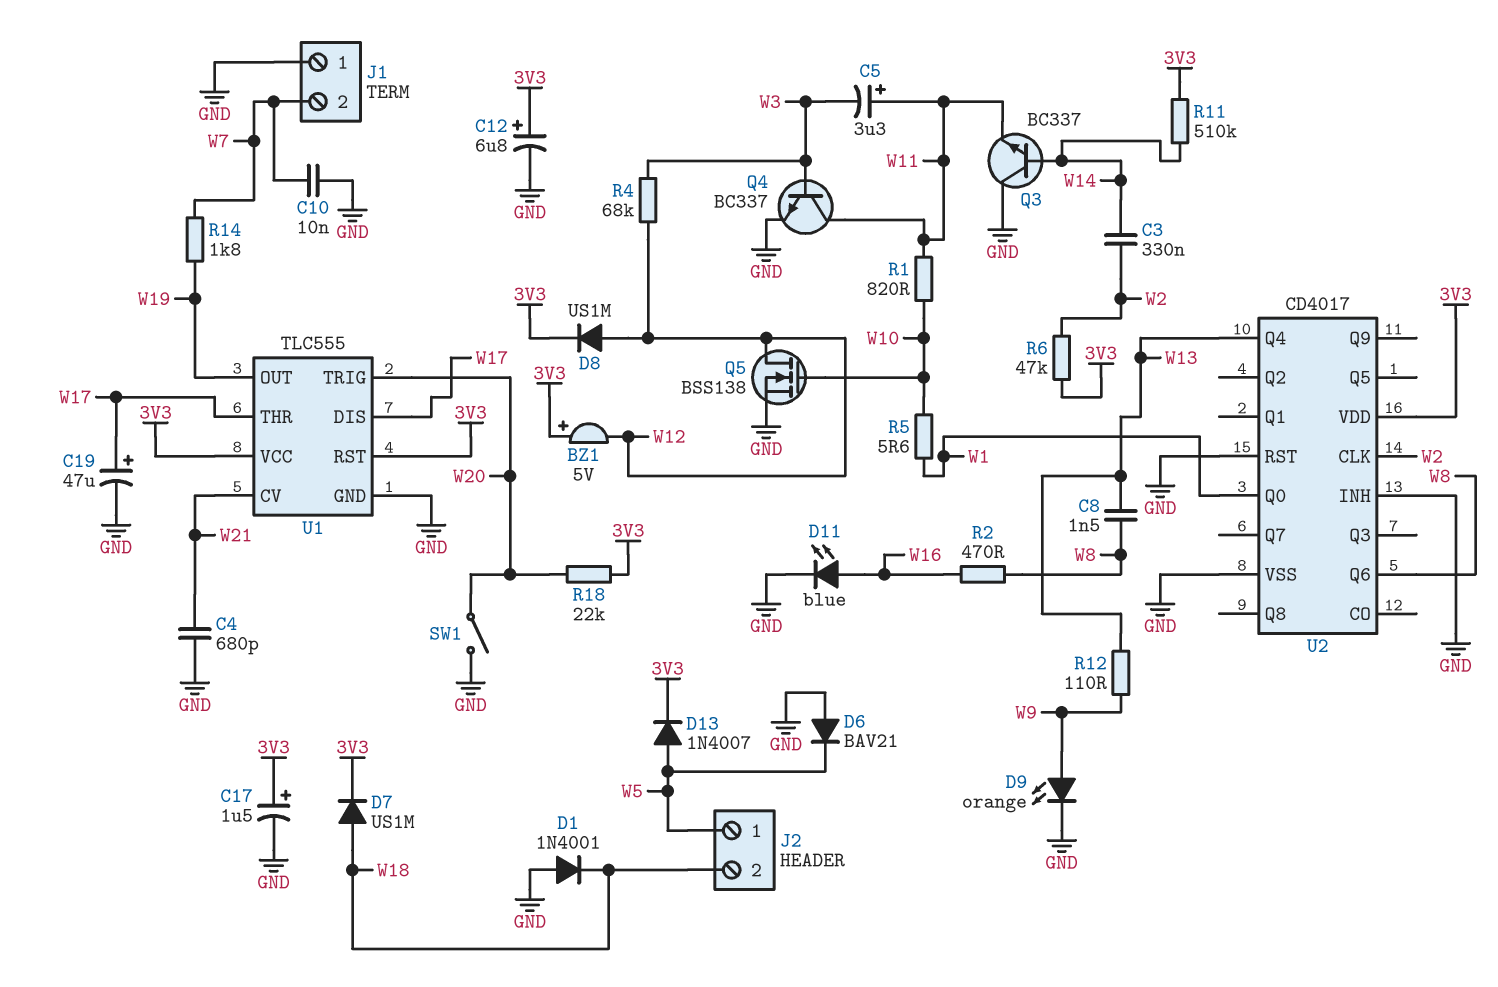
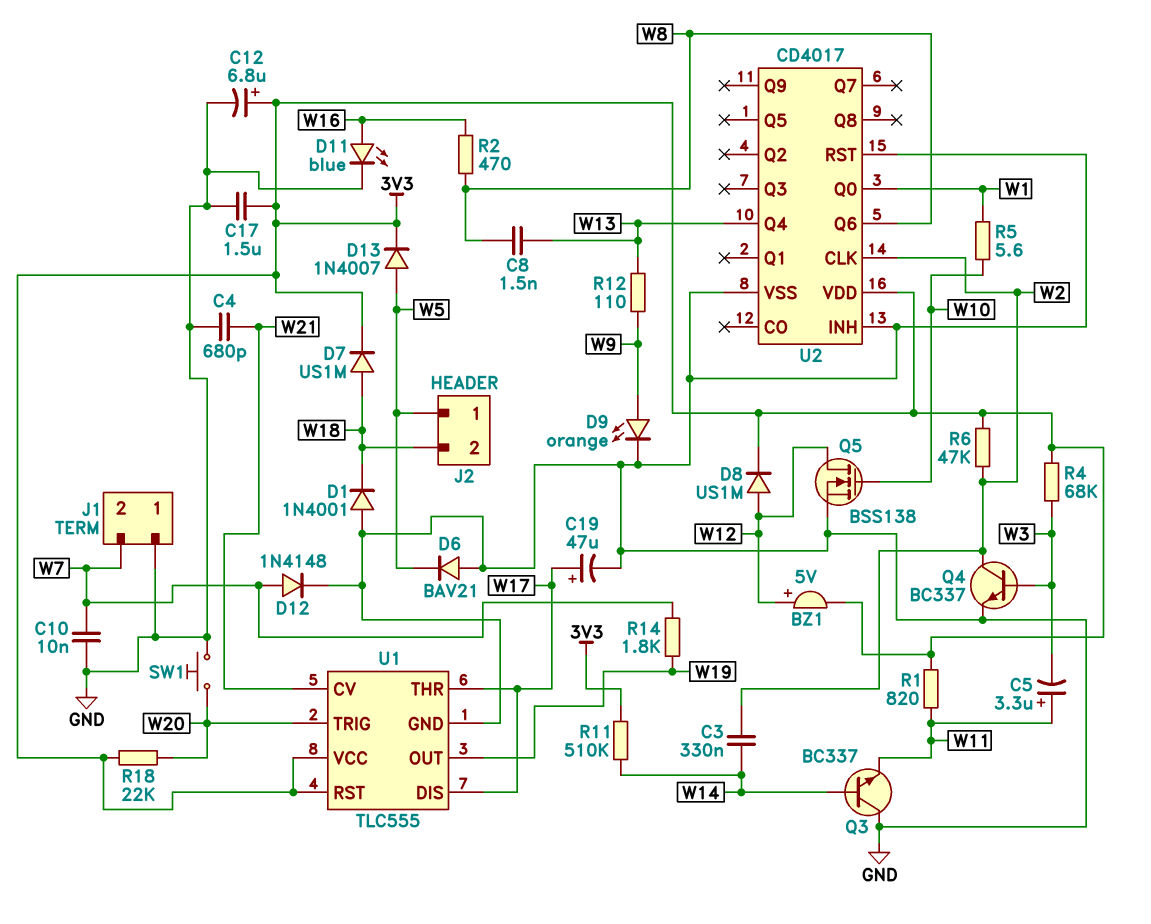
BZ1: buzzer 5V (plus 3V3, minus W12) -> buzzer 5V (plus W12, minus 3V3)
C17: 1.5uF (plus 3V3, minus GND) -> 1.5uF (3V3, GND)
D12: none -> diode 1N4148 (A W7, K GND)
Q4: NPN BC337 (B W3, C W11, E GND) -> NPN BC337 (B W3, C W2, E GND)
R1: 820 (W10, W11) -> 820 (3V3, W11)
R4: 68k (W3, W12) -> 68k (3V3, W3)
SW1: switch (GND, W20) -> button (GND, W20)

